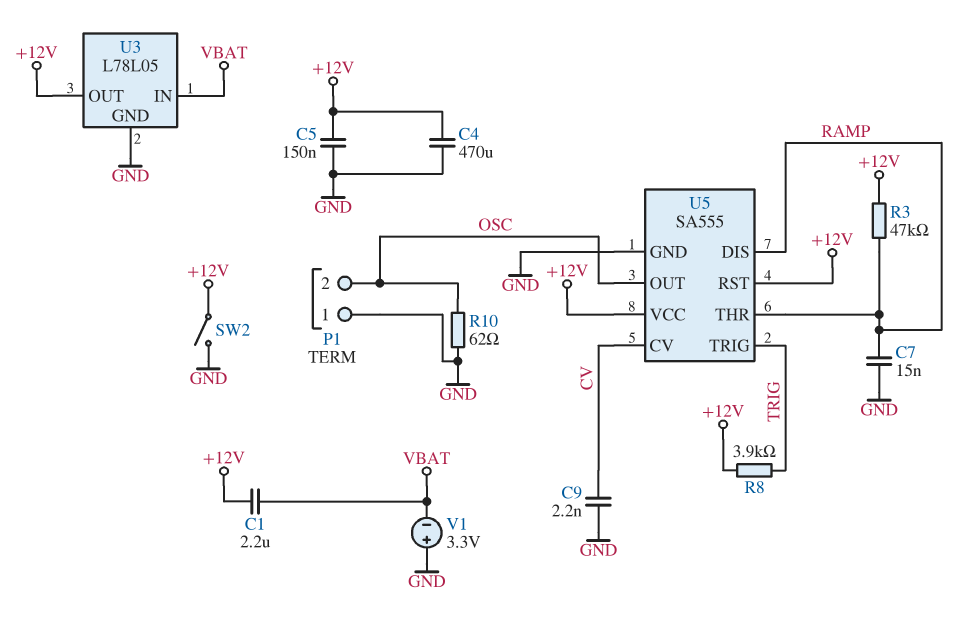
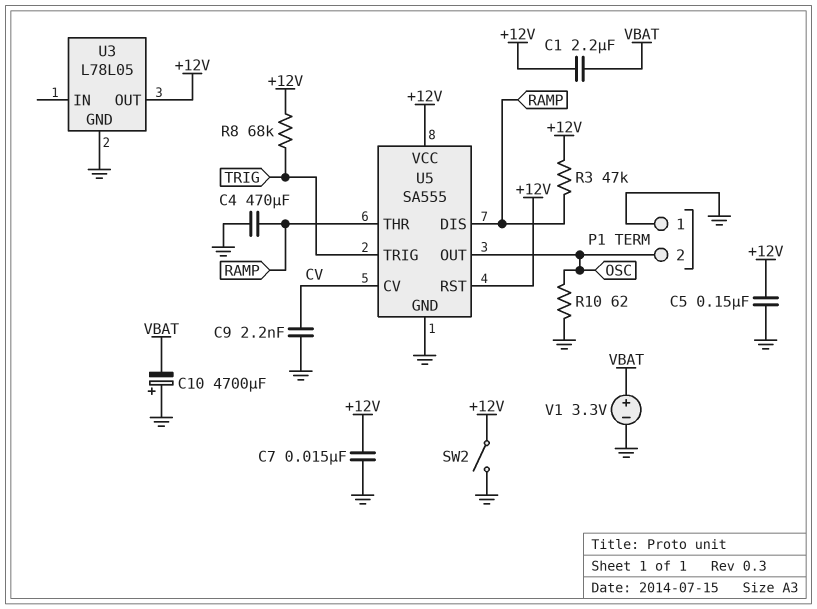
C4: 470uF (+12V, GND) -> 470uF (GND, RAMP)
C7: 15nF (GND, RAMP) -> 15nF (+12V, GND)
C10: none -> 4700uF (plus GND, minus VBAT)
R8: 3.9k (+12V, TRIG) -> 68k (+12V, TRIG)
U3 pin IN: VBAT -> none
V1: 3.3V (plus GND, minus VBAT) -> 3.3V (plus VBAT, minus GND)

